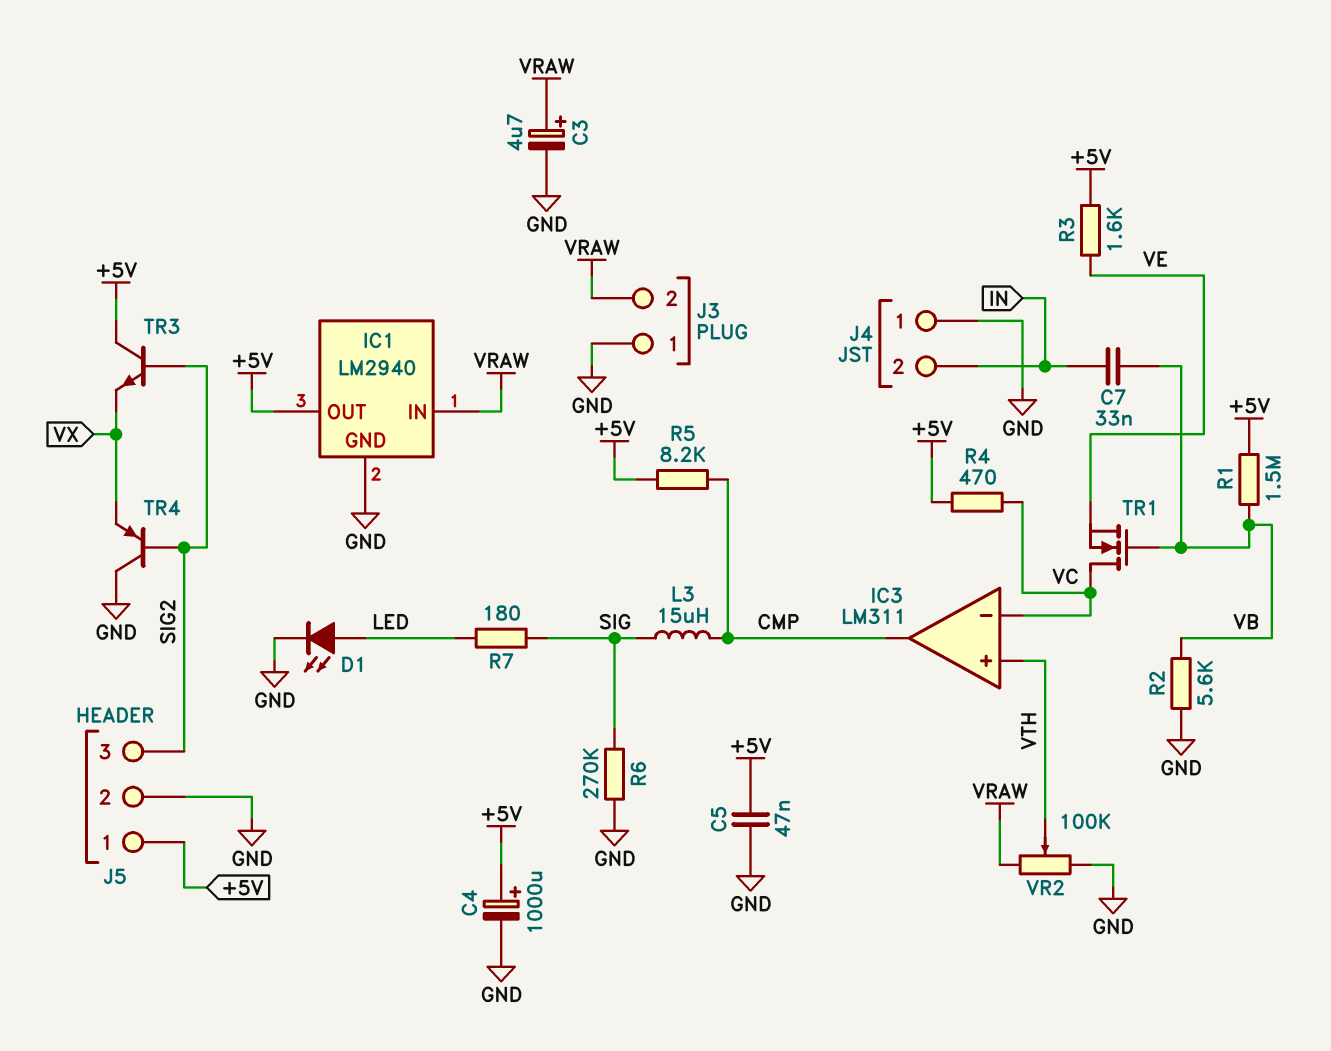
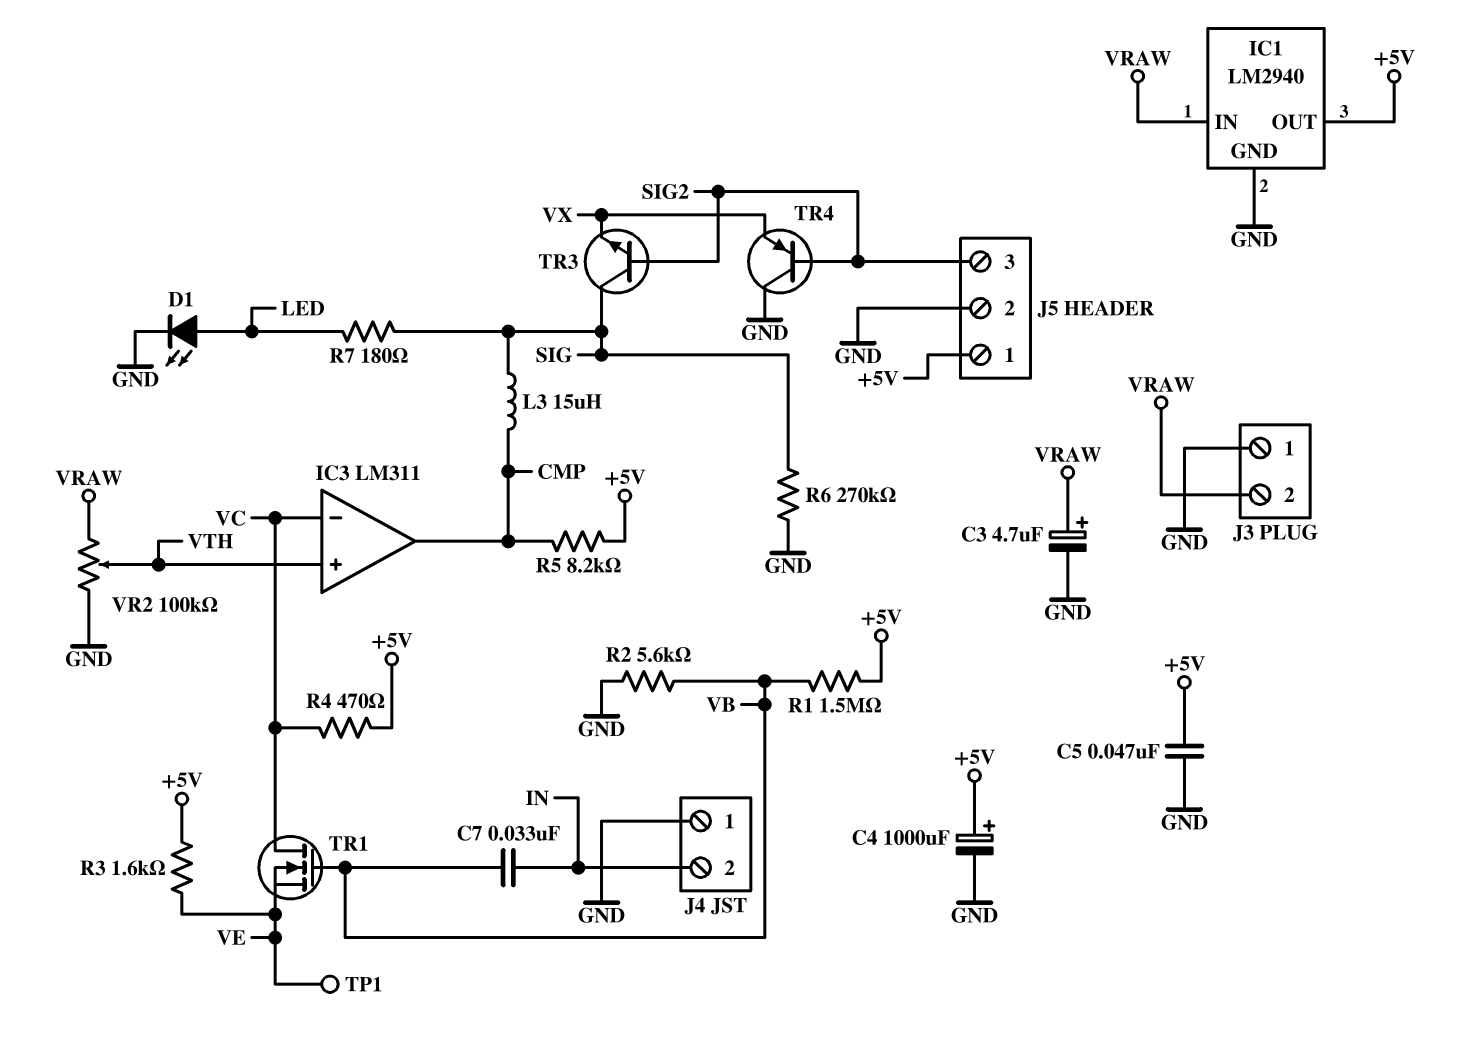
TP1: none -> test point (VE)
TR3: NPN (B SIG2, C +5V, E VX) -> NPN (B SIG2, C SIG, E VX)

